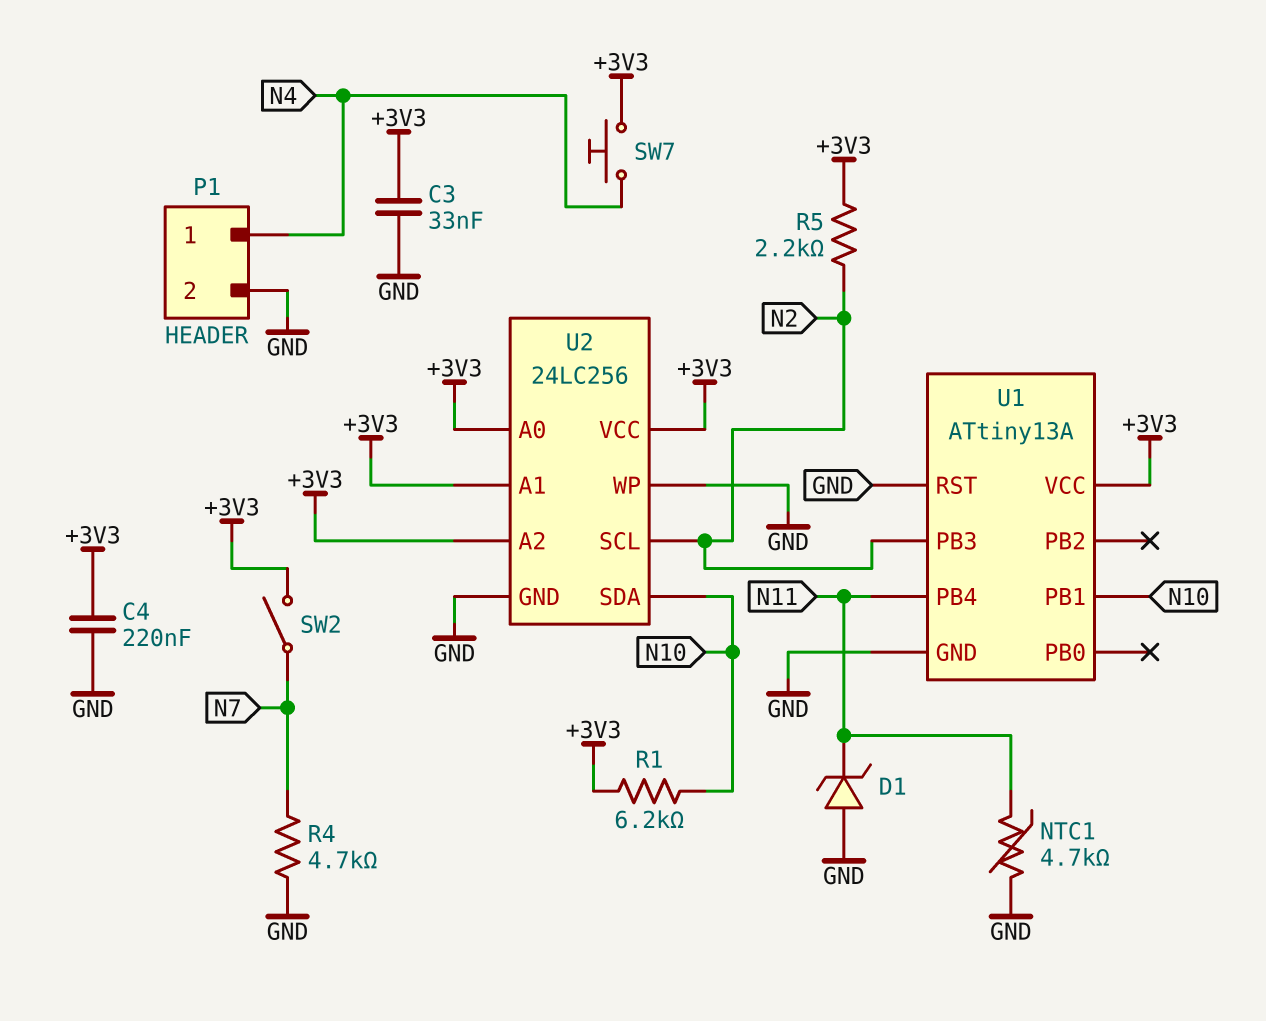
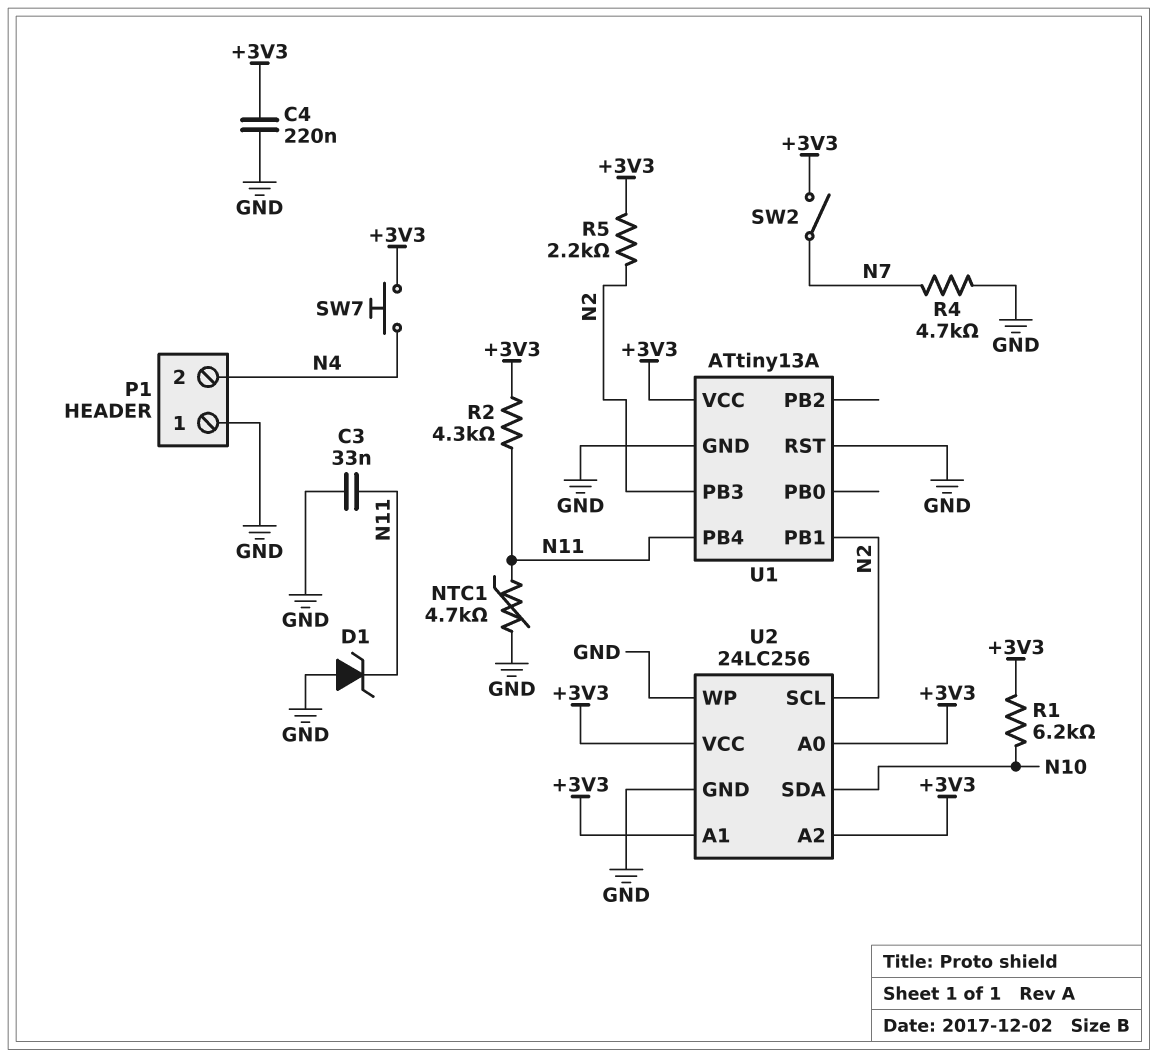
C3: 33nF (+3V3, GND) -> 33nF (GND, N11)
P1 pin 1: N4 -> GND
P1 pin 2: GND -> N4
R2: none -> 4.3k (+3V3, N11)
U1 pin PB1: N10 -> N2

